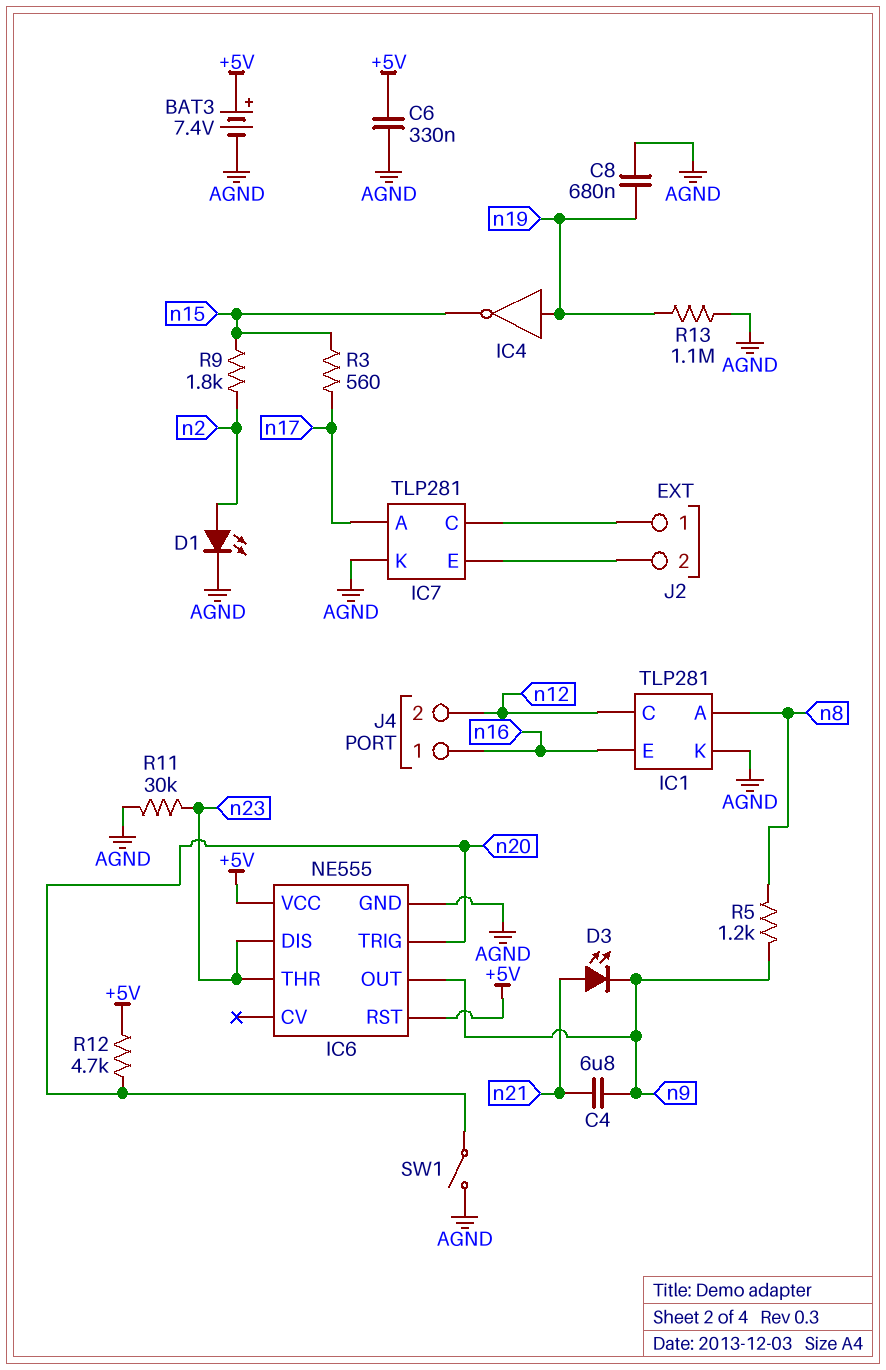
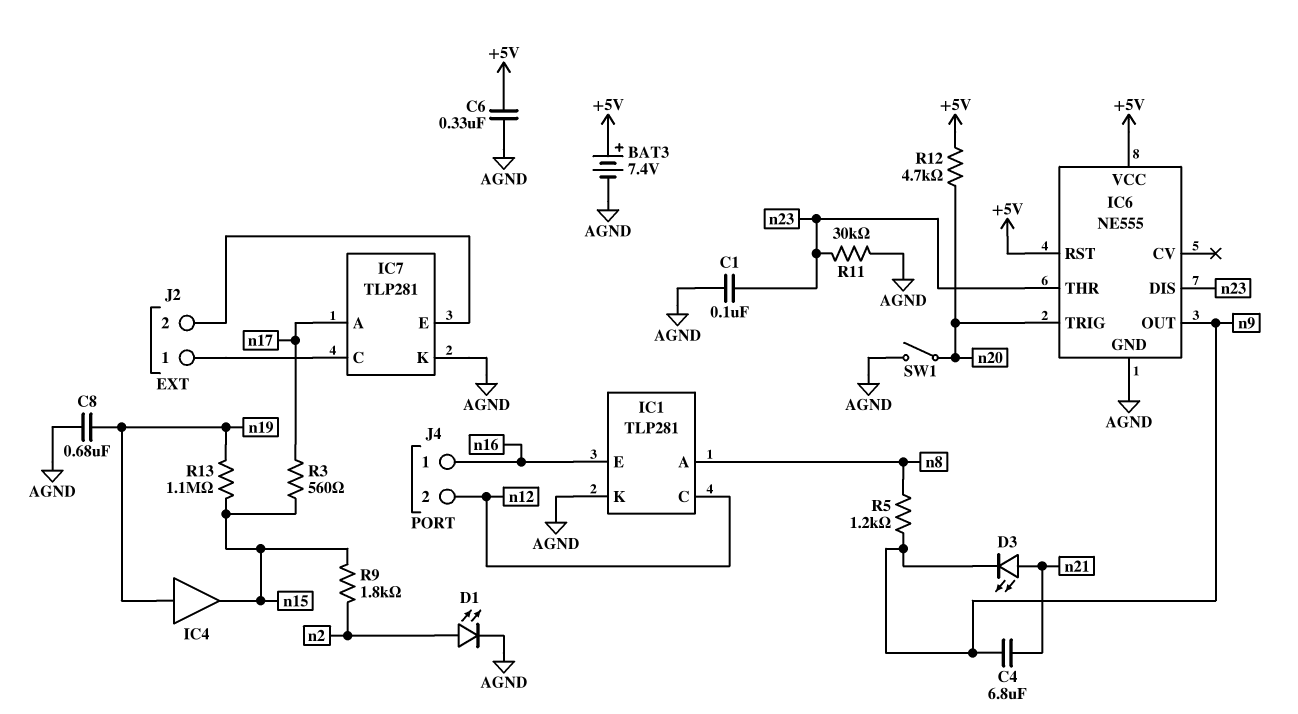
C1: none -> 100nF (AGND, n23)
IC4: NOT (in n19, out n15) -> buffer (in n19, out n15)
R13: 1.1M (AGND, n19) -> 1.1M (n15, n19)

